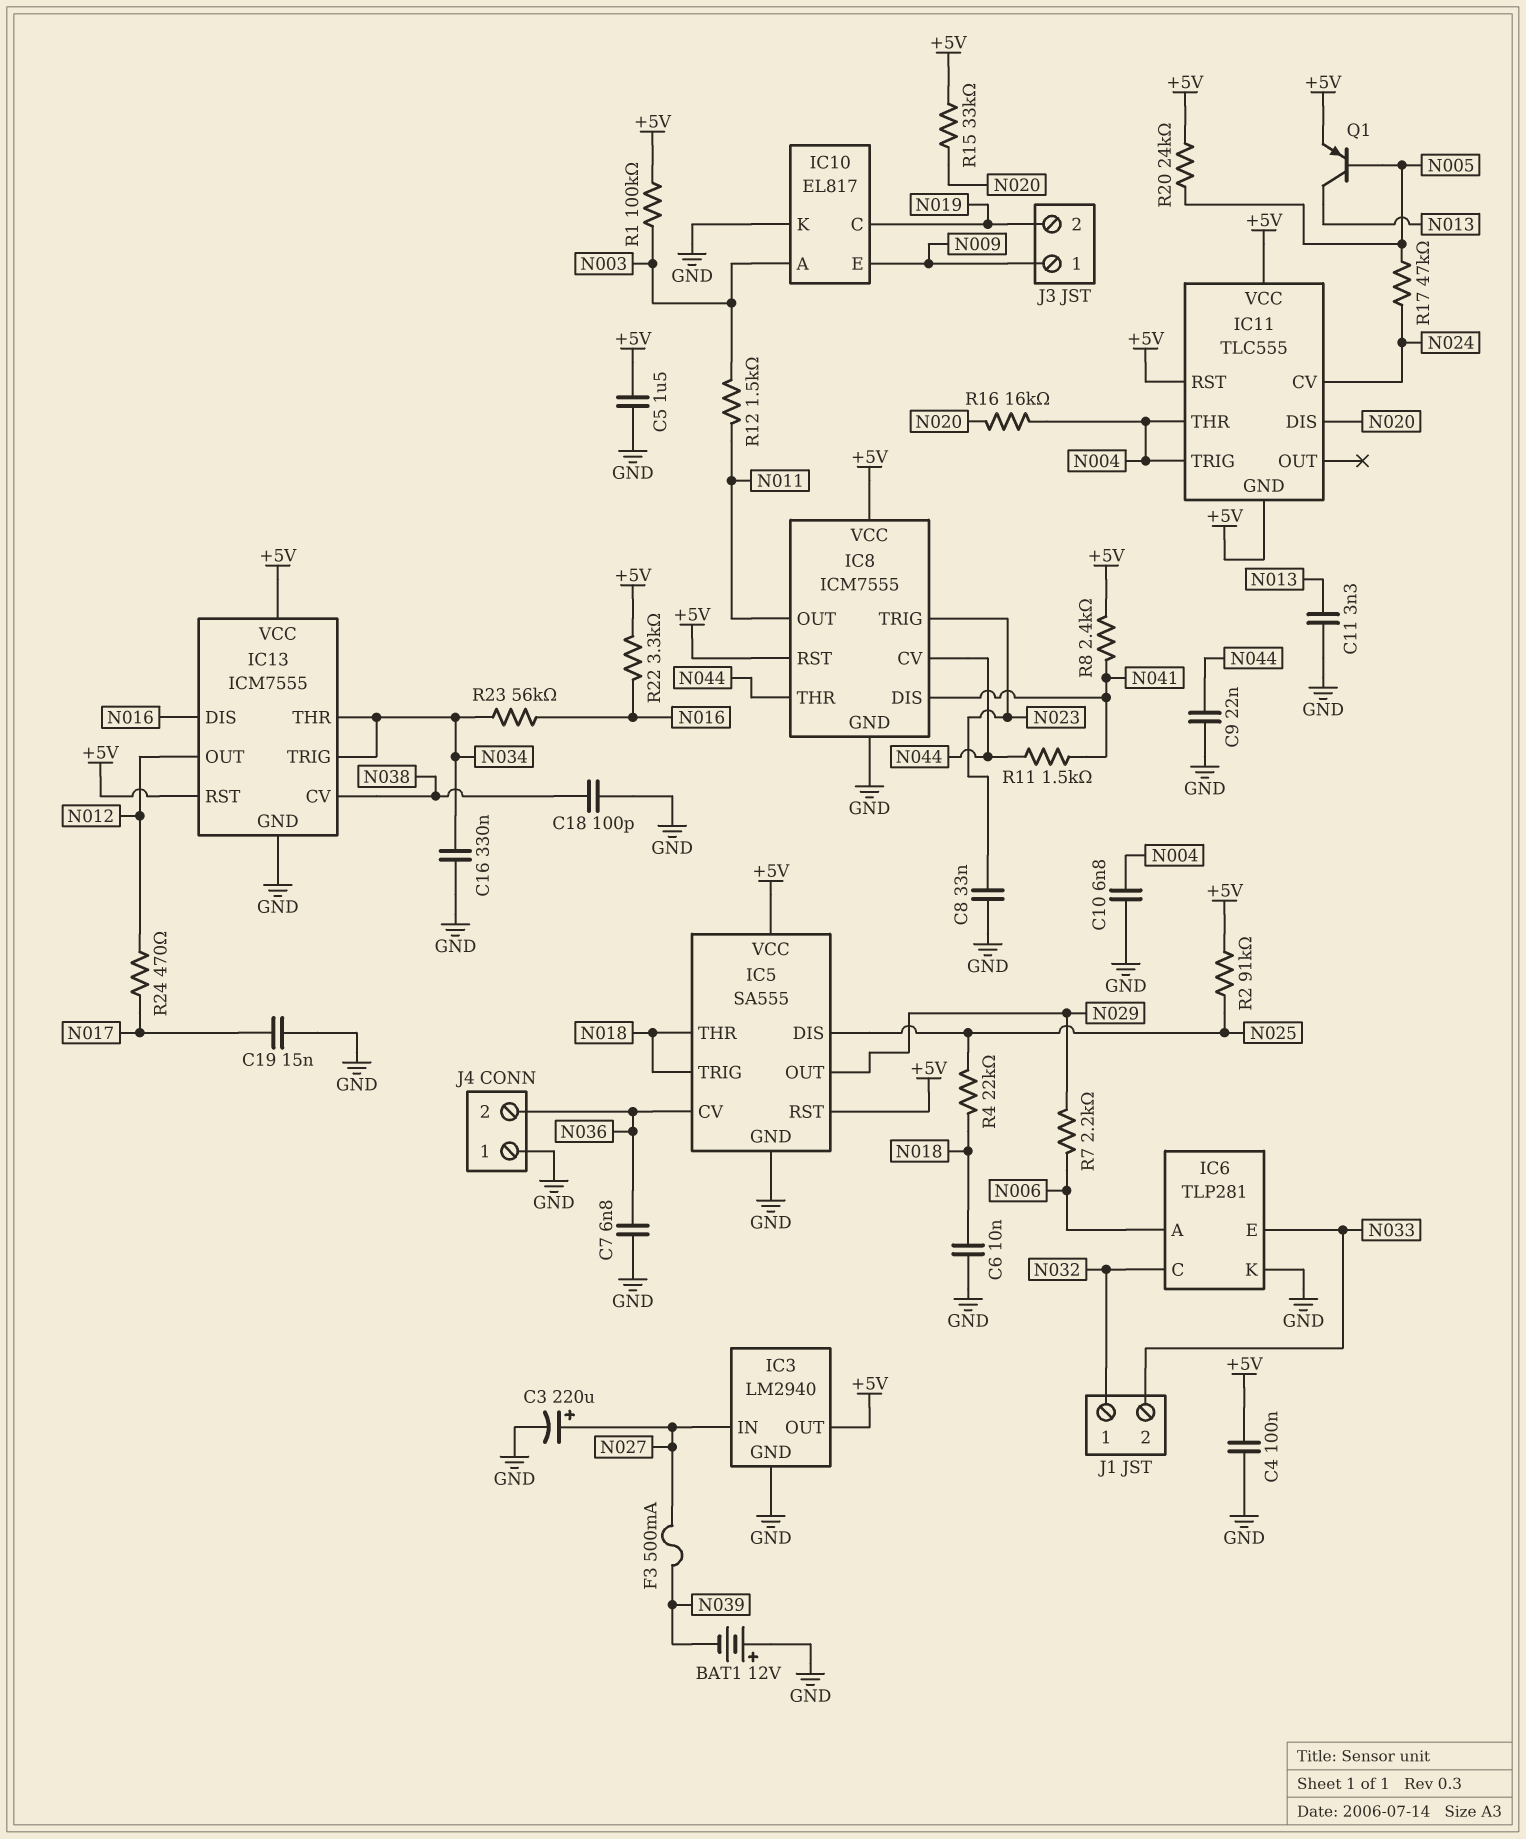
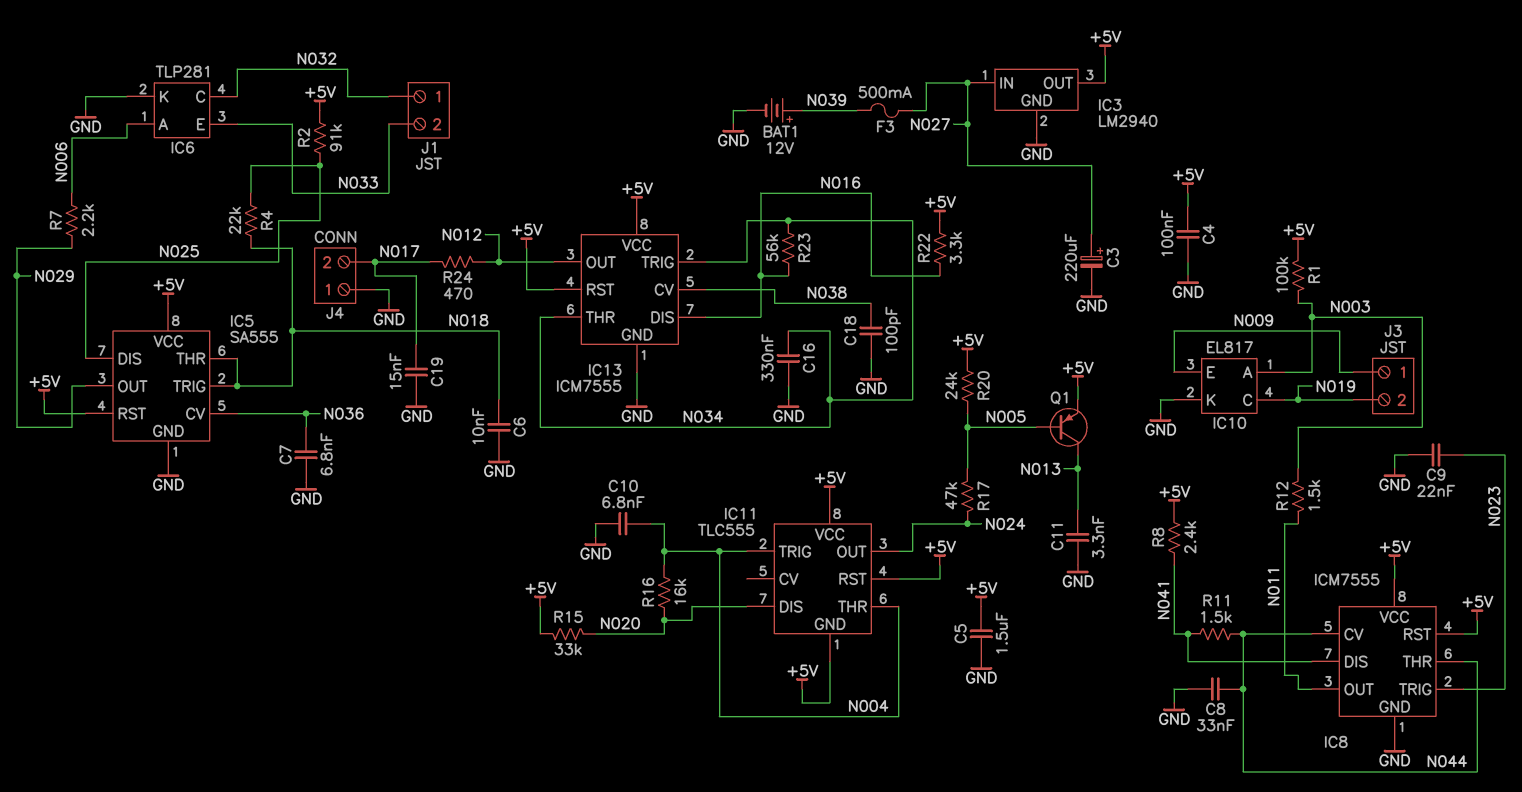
BAT1: 12V (plus GND, minus N039) -> 12V (plus N039, minus GND)
C8: 33nF (GND, N023) -> 33nF (GND, N044)
C9: 22nF (GND, N044) -> 22nF (GND, N023)
IC11 pin CV: N024 -> none
IC11 pin OUT: none -> N024
J4 pin 2: N036 -> N017

